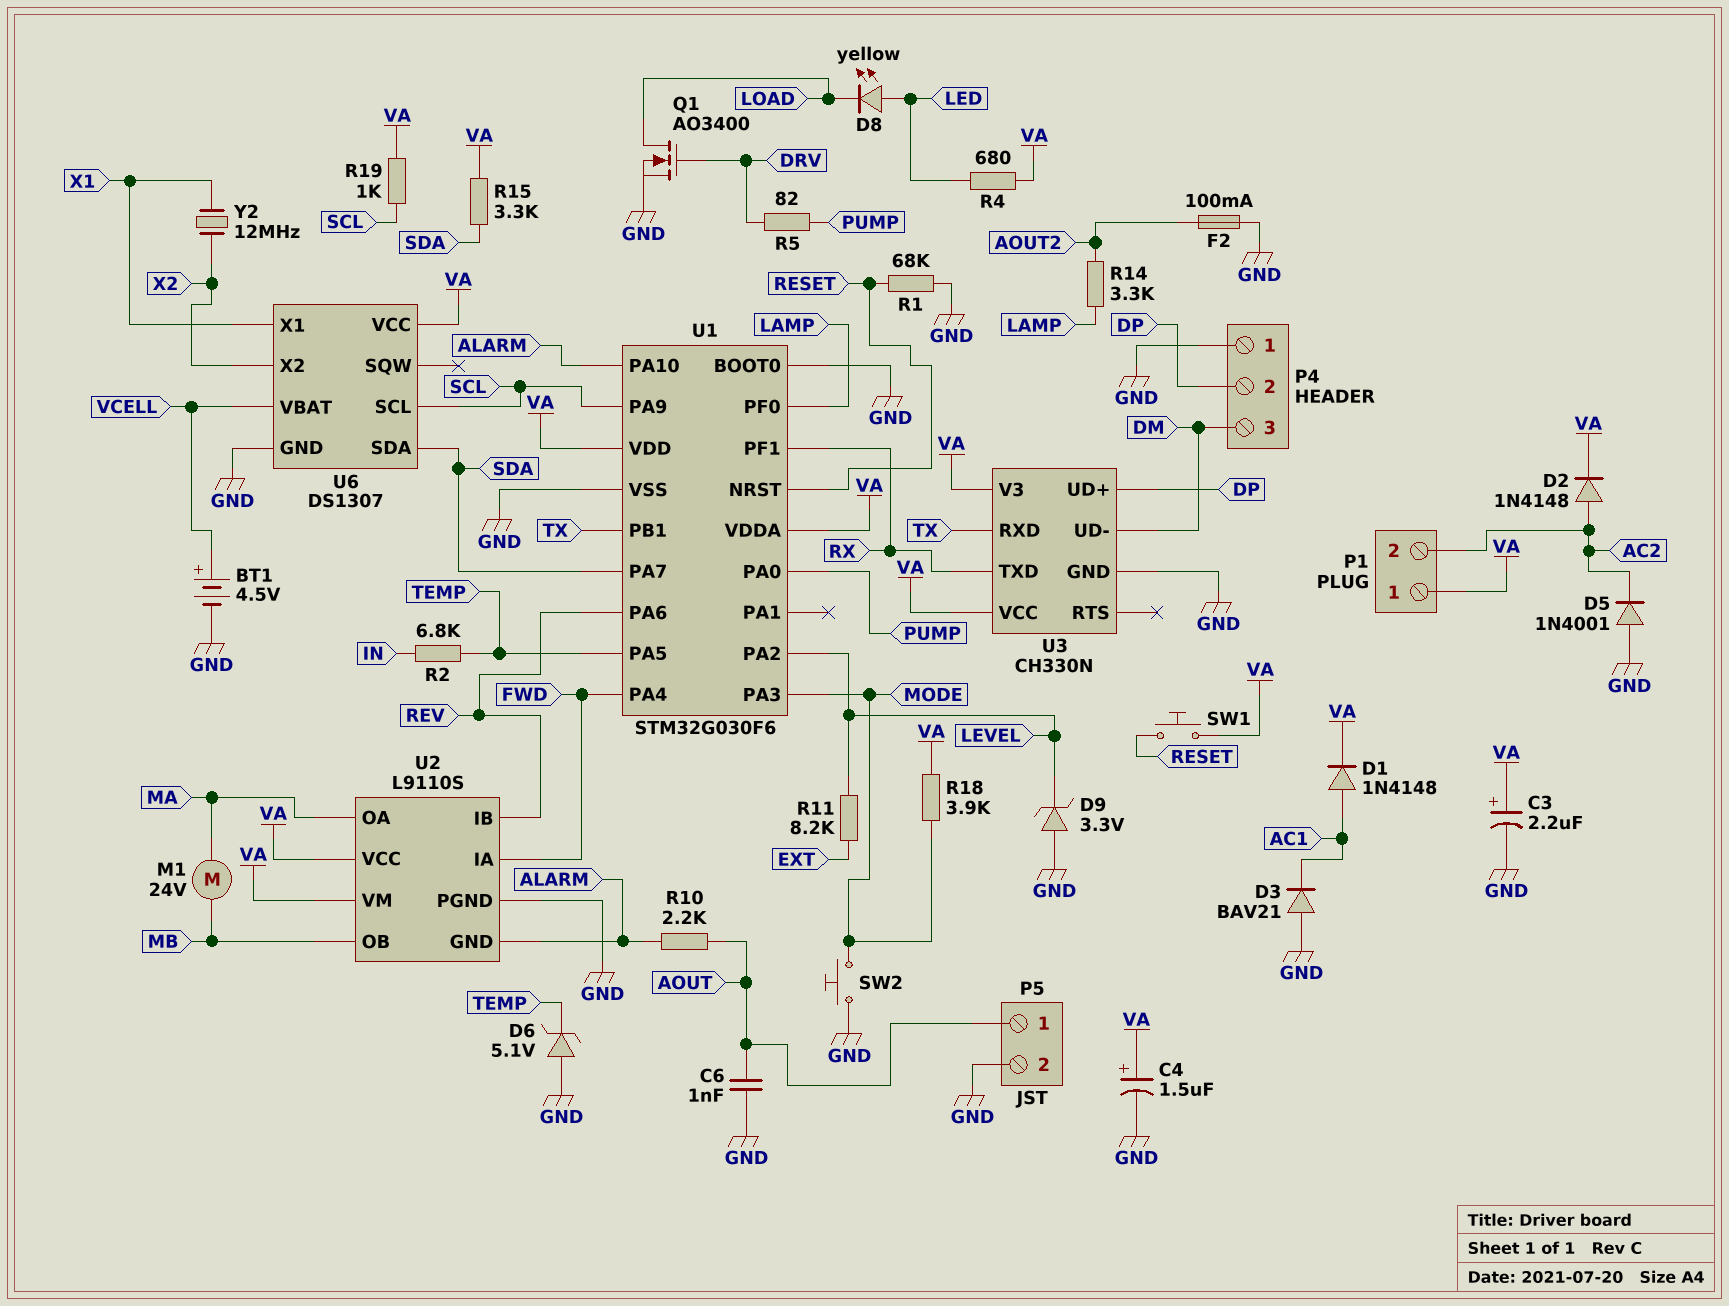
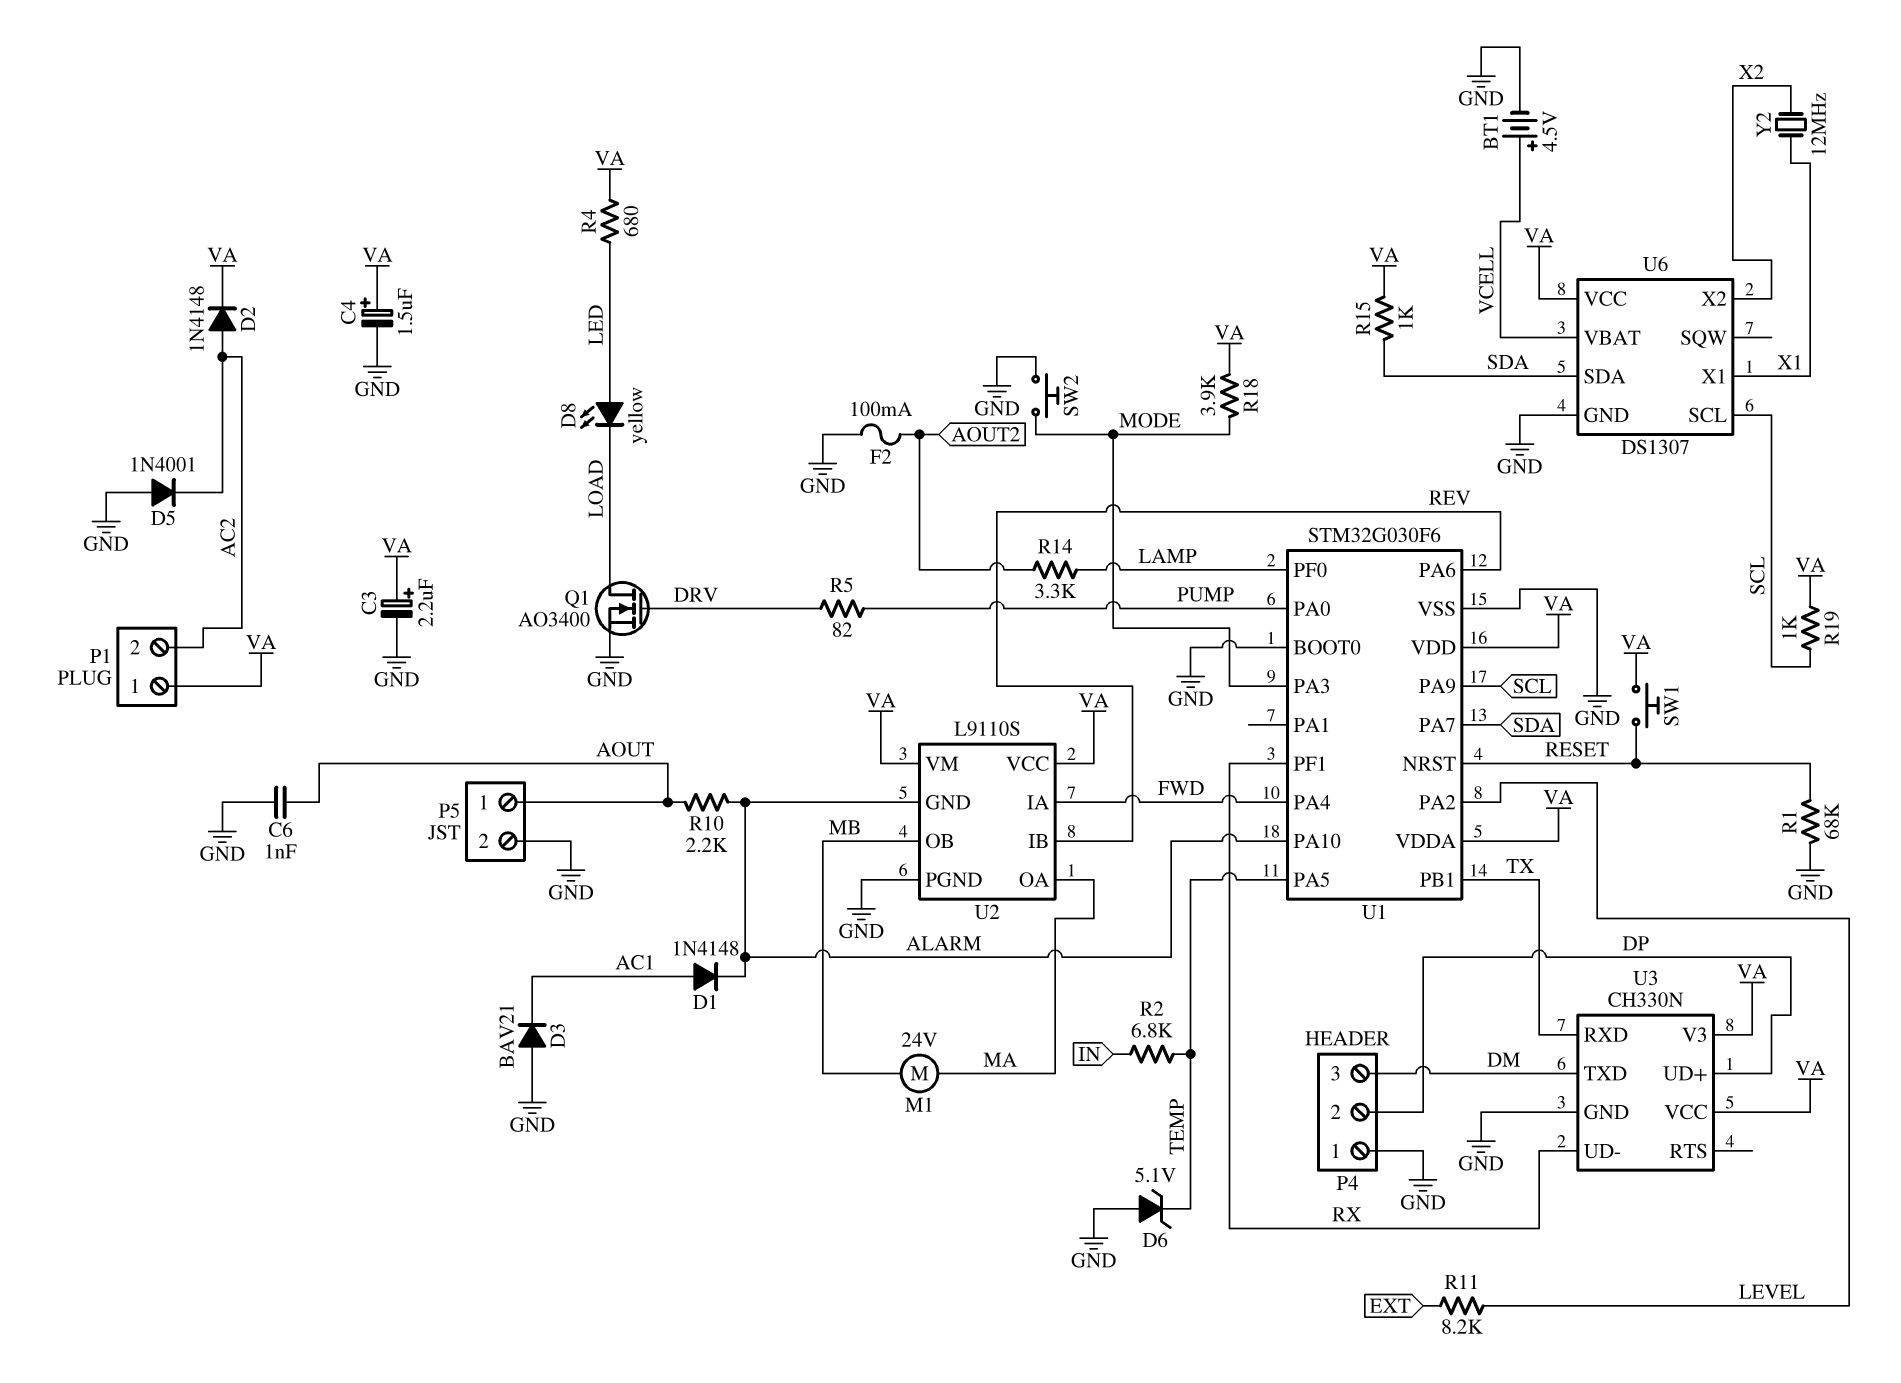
D1: diode 1N4148 (A AC1, K VA) -> diode 1N4148 (A AC1, K ALARM)
D9: zener 3.3V (A GND, K LEVEL) -> none
R15: 3.3k (SDA, VA) -> 1k (SDA, VA)
U3 pin TXD: RX -> DM
U3 pin UD-: DM -> RX

